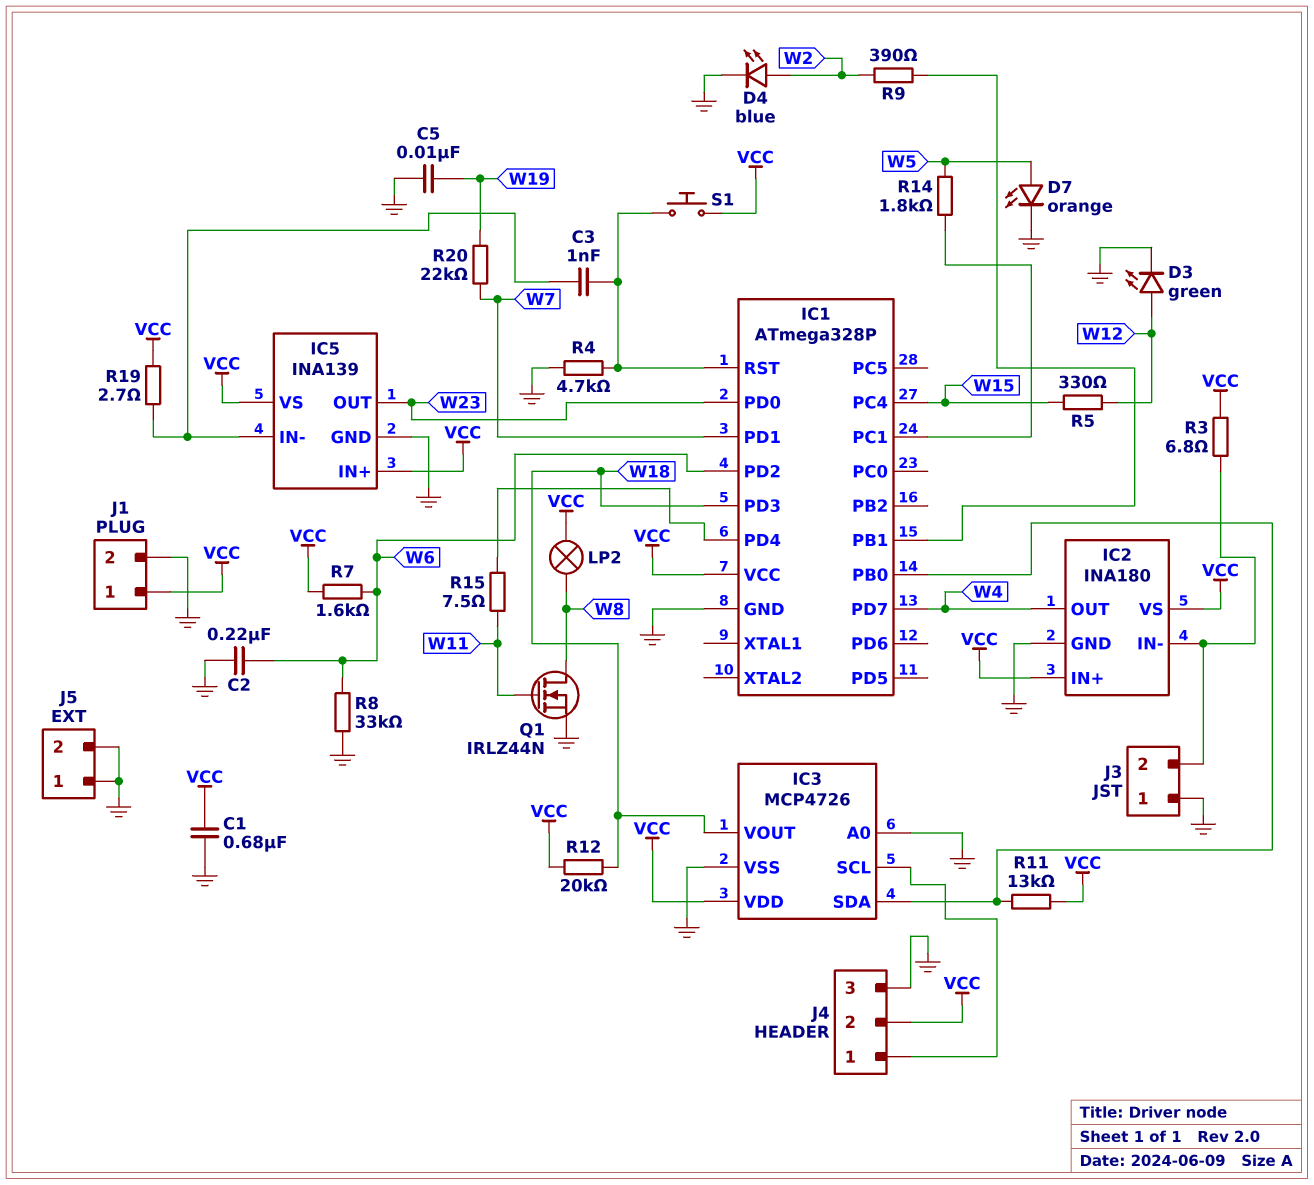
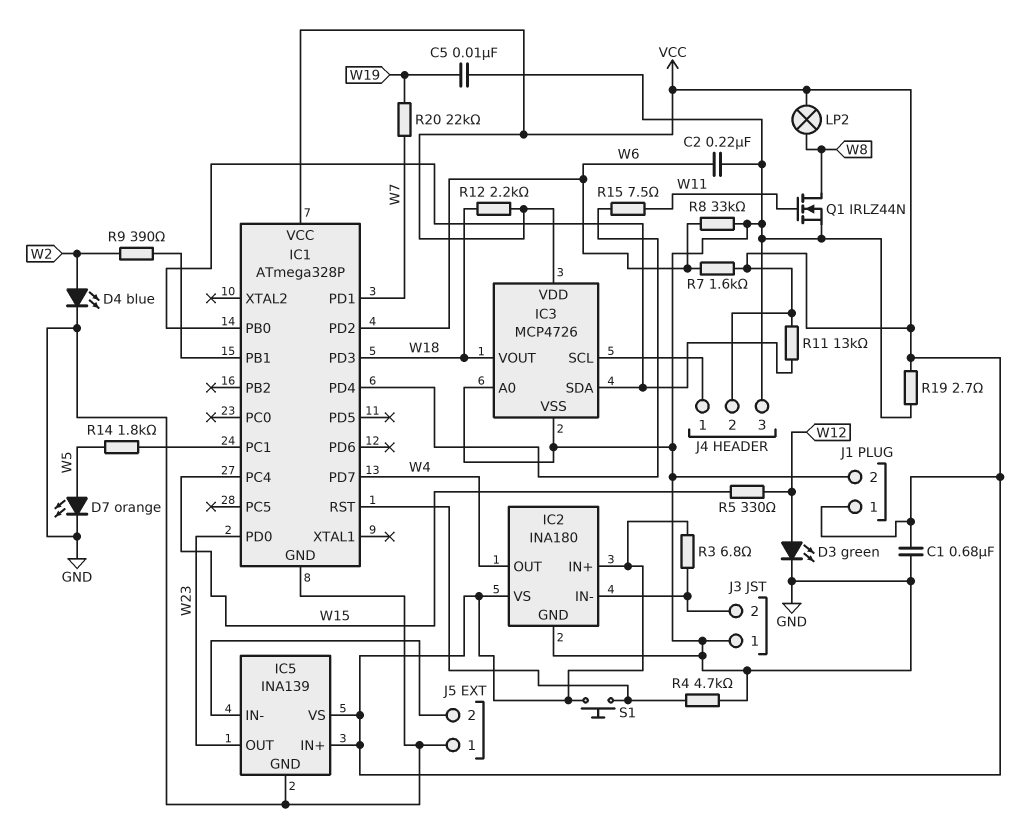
C3: 1nF (IC1/RST, IC5/IN-) -> none
J5 pin 2: GND -> IC5/IN-
R12: 20k (VCC, W18) -> 2.2k (VCC, W18)
R19: 2.7 (IC5/IN-, VCC) -> 2.7 (GND, VCC)

